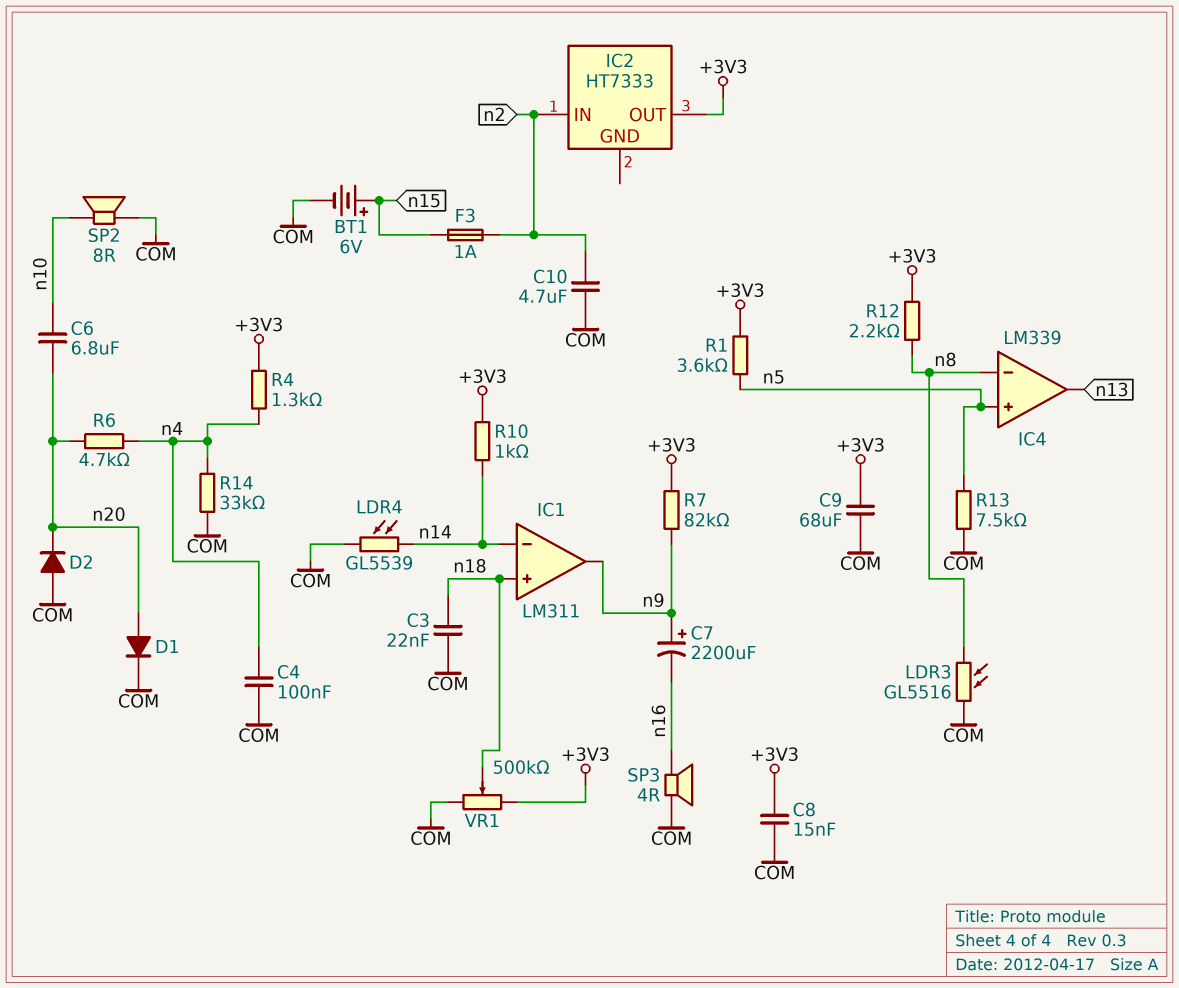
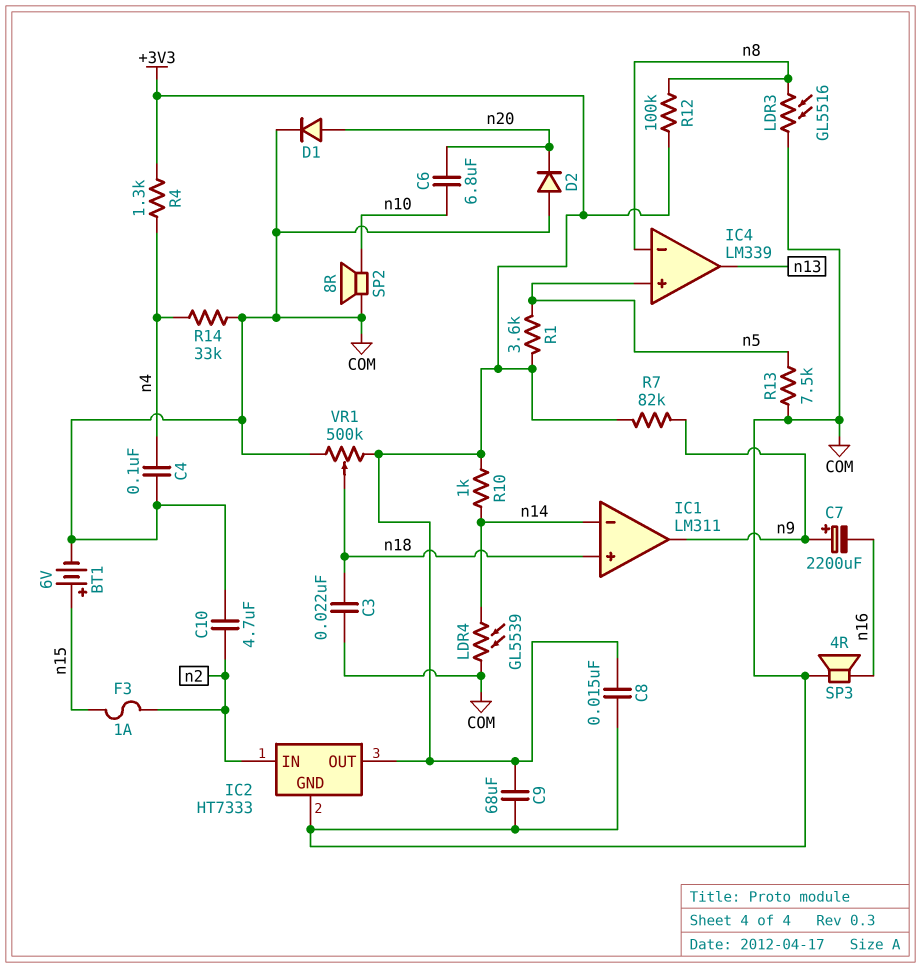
IC2 pin GND: none -> COM
R6: 4.7k (n4, n20) -> none
R12: 2.2k (+3V3, n8) -> 100k (+3V3, n8)

